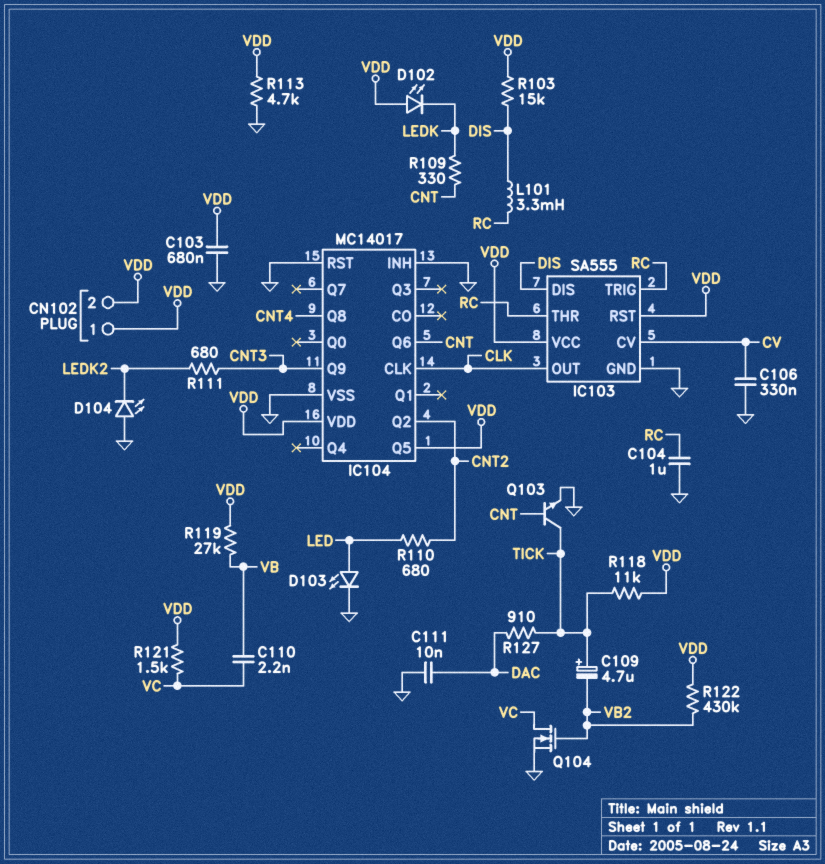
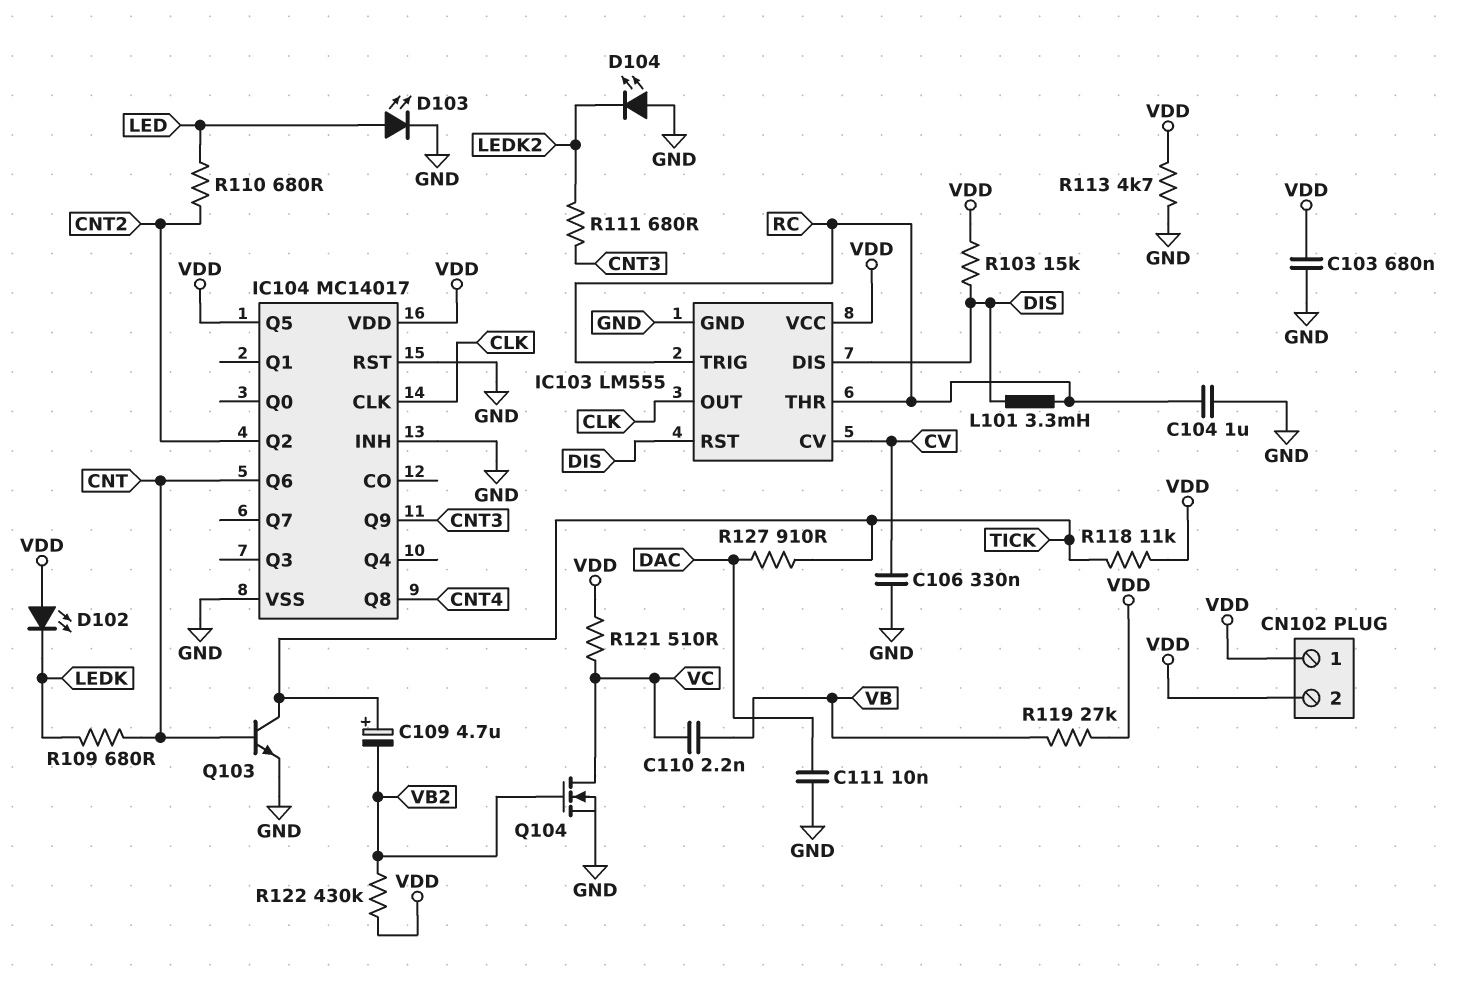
IC103: SA555 -> LM555
IC103 pin RST: VDD -> DIS
R109: 330 (CNT, LEDK) -> 680 (CNT, LEDK)
R121: 1.5k (VC, VDD) -> 510 (VC, VDD)

